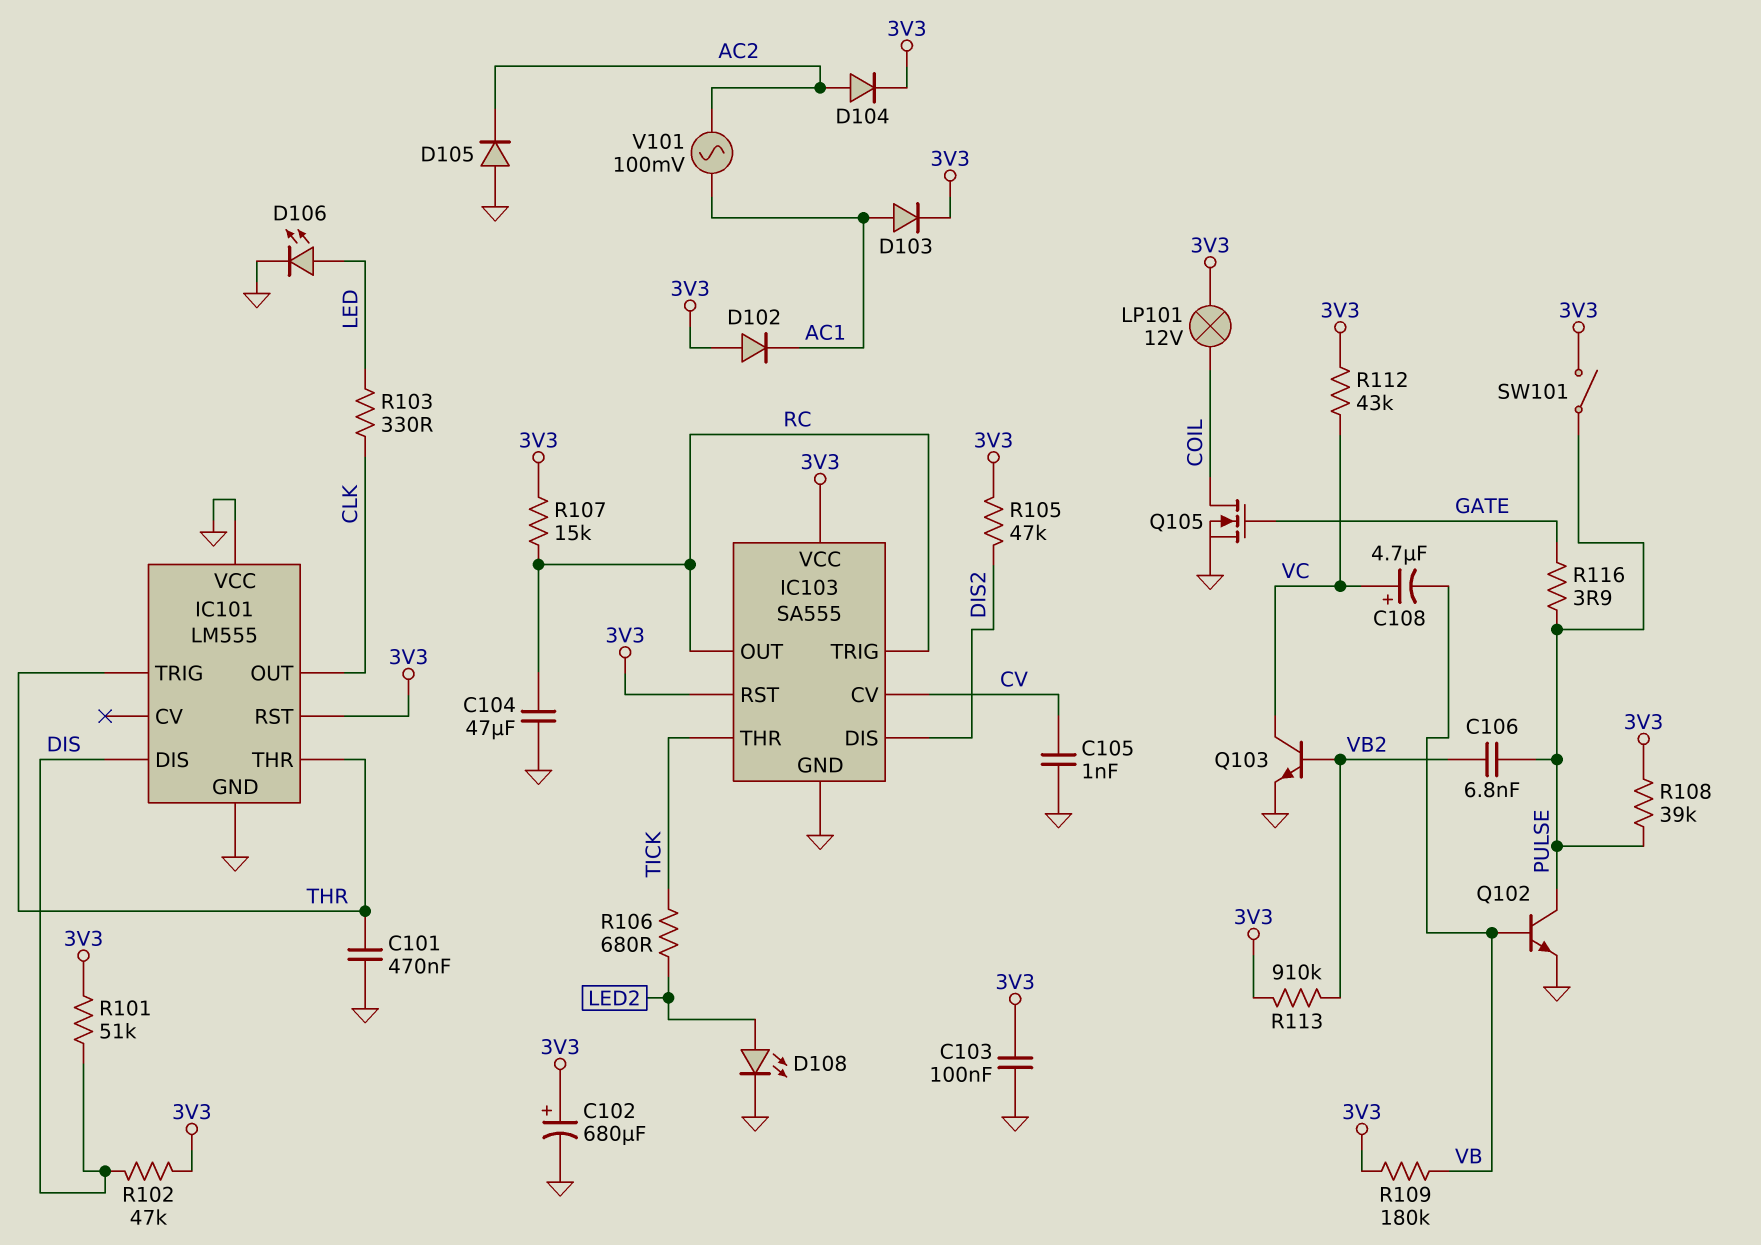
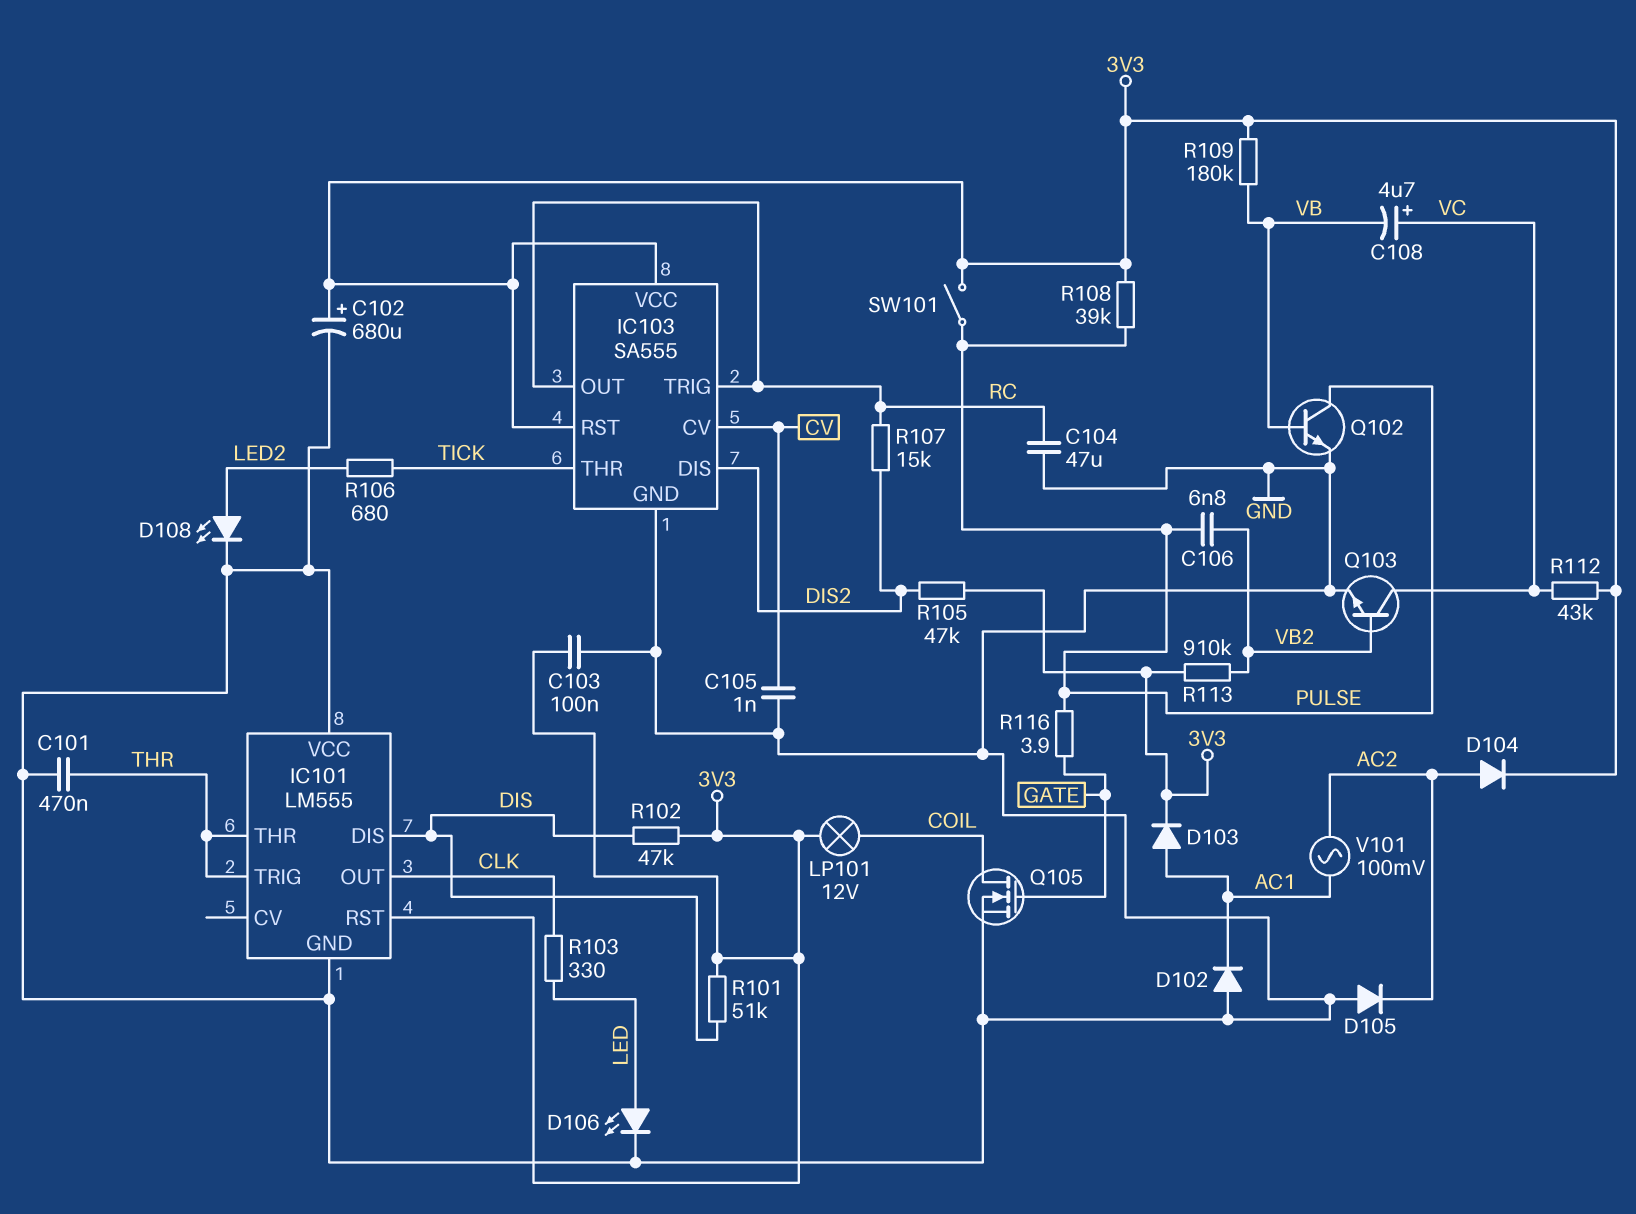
D102: diode (A 3V3, K AC1) -> diode (A GND, K AC1)
R107: 15k (3V3, RC) -> 15k (DIS2, RC)

